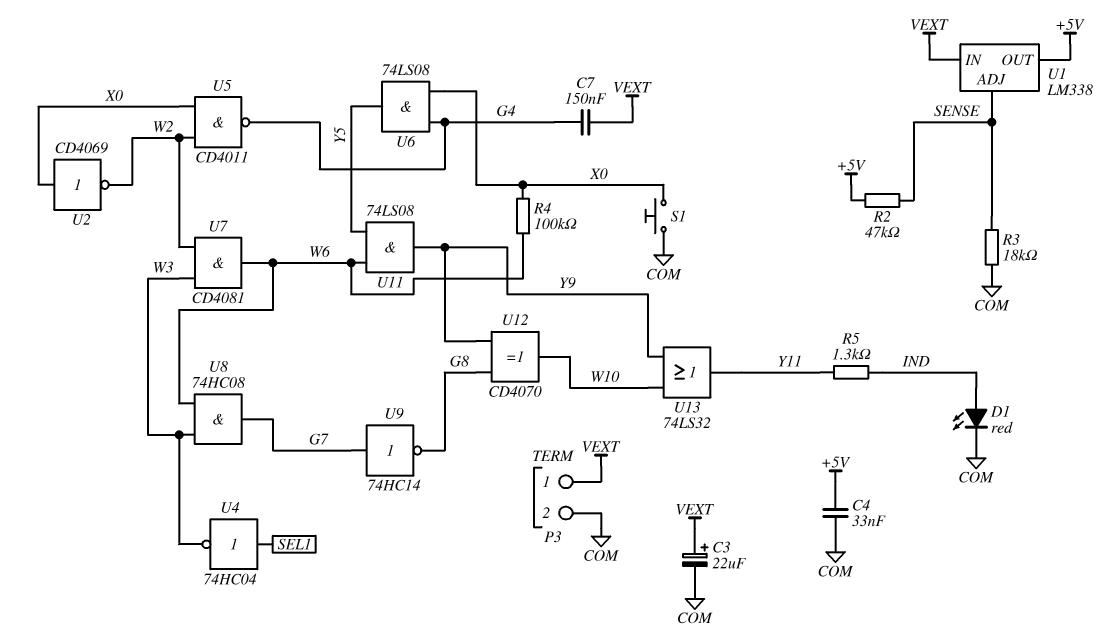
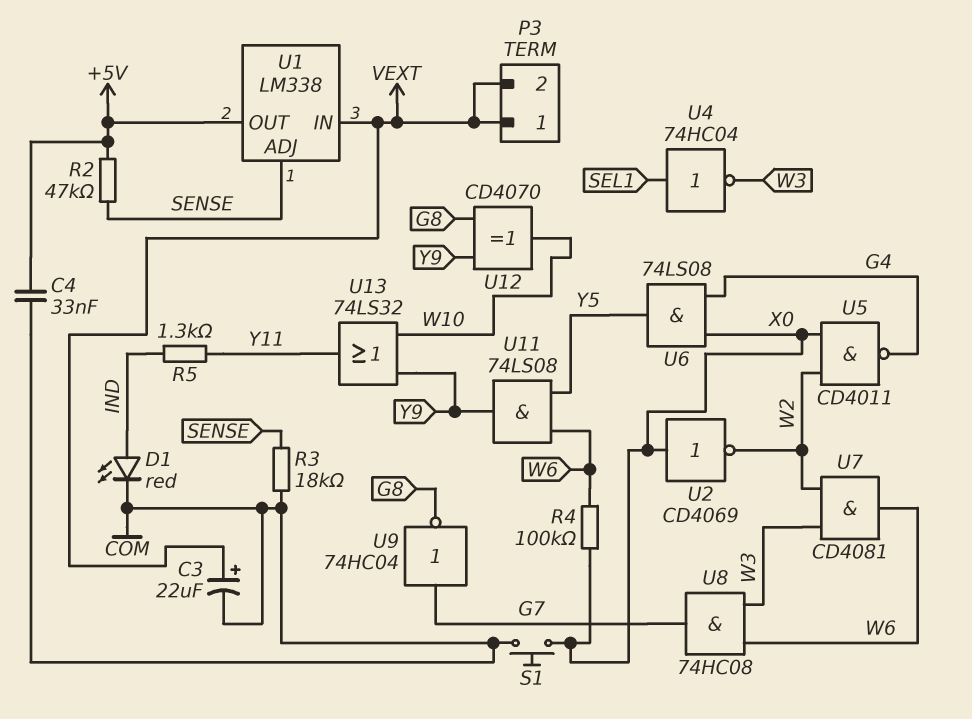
C7: 150nF (G4, VEXT) -> none
P3 pin 2: COM -> VEXT
U9: NOT 74HC14 (in G7, out G8) -> NOT 74HC04 (in G7, out G8)

